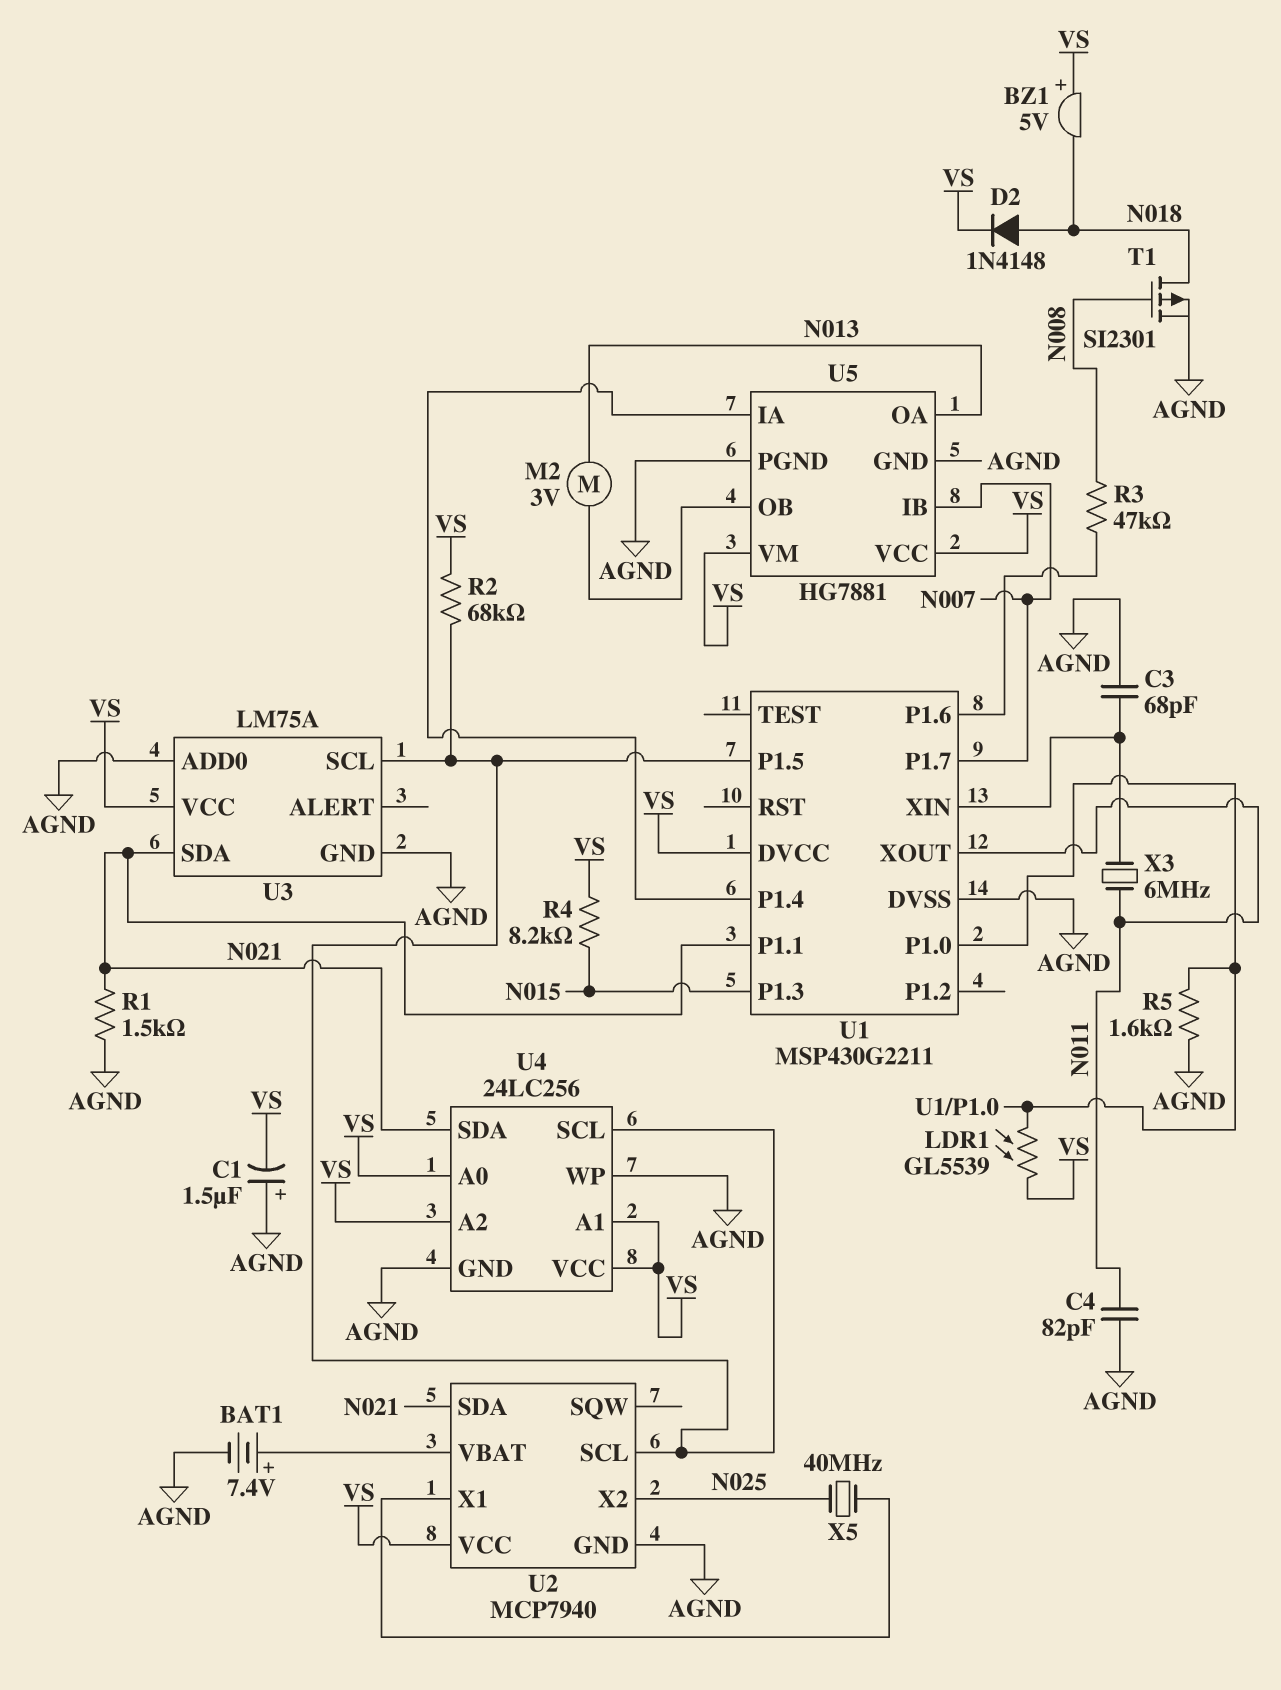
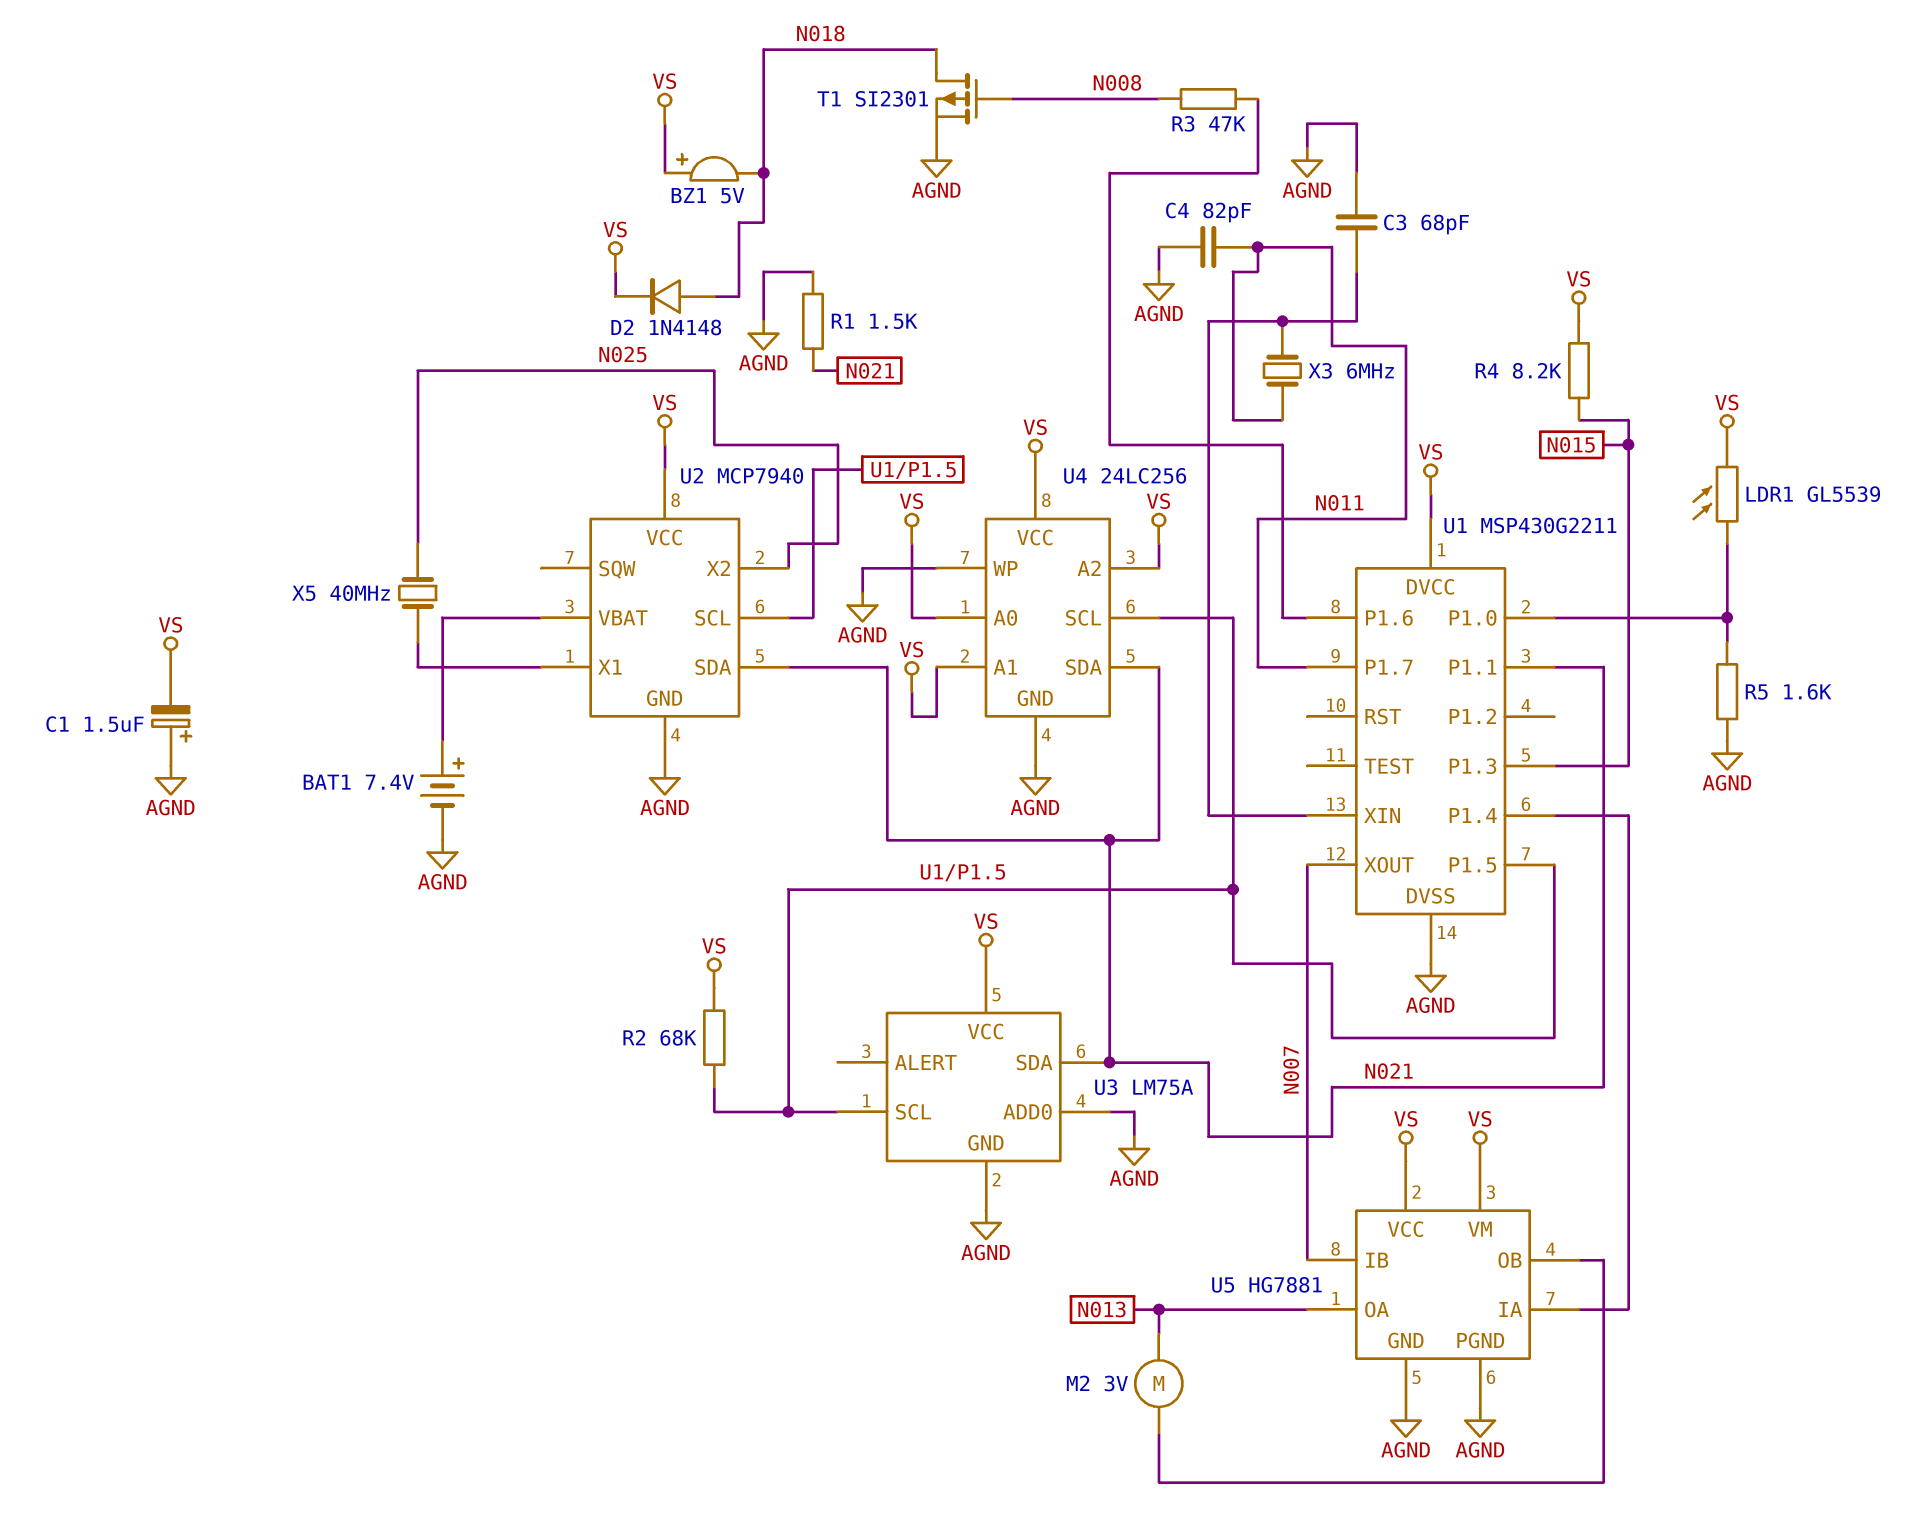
U1 pin P1.7: N007 -> N011
U1 pin XOUT: N011 -> N007

